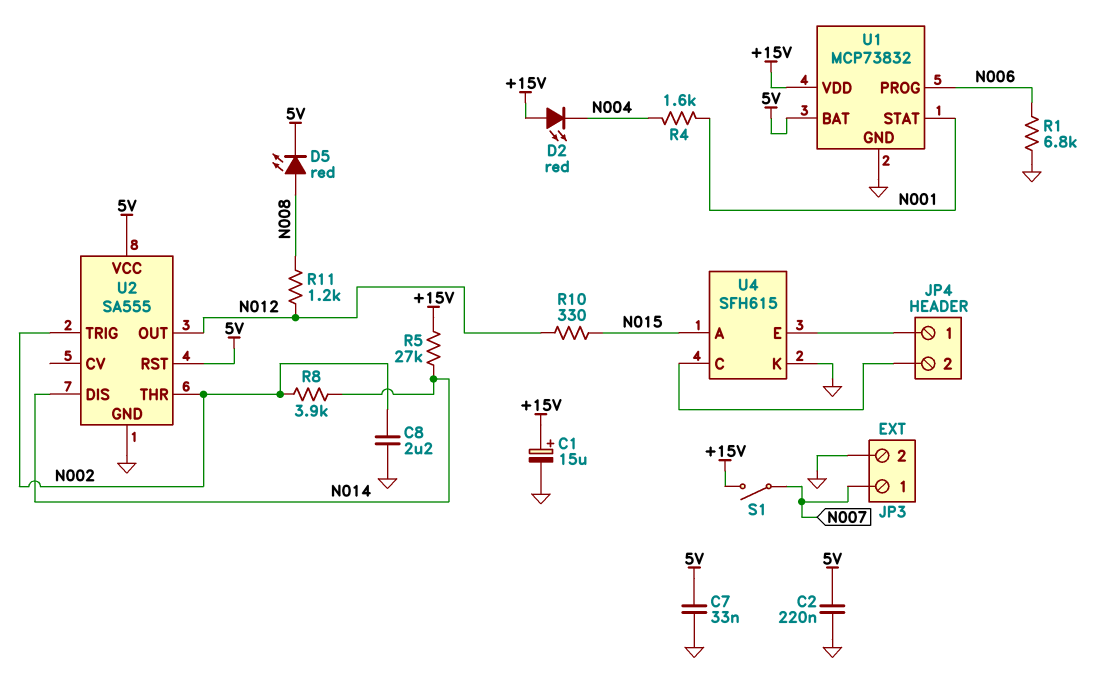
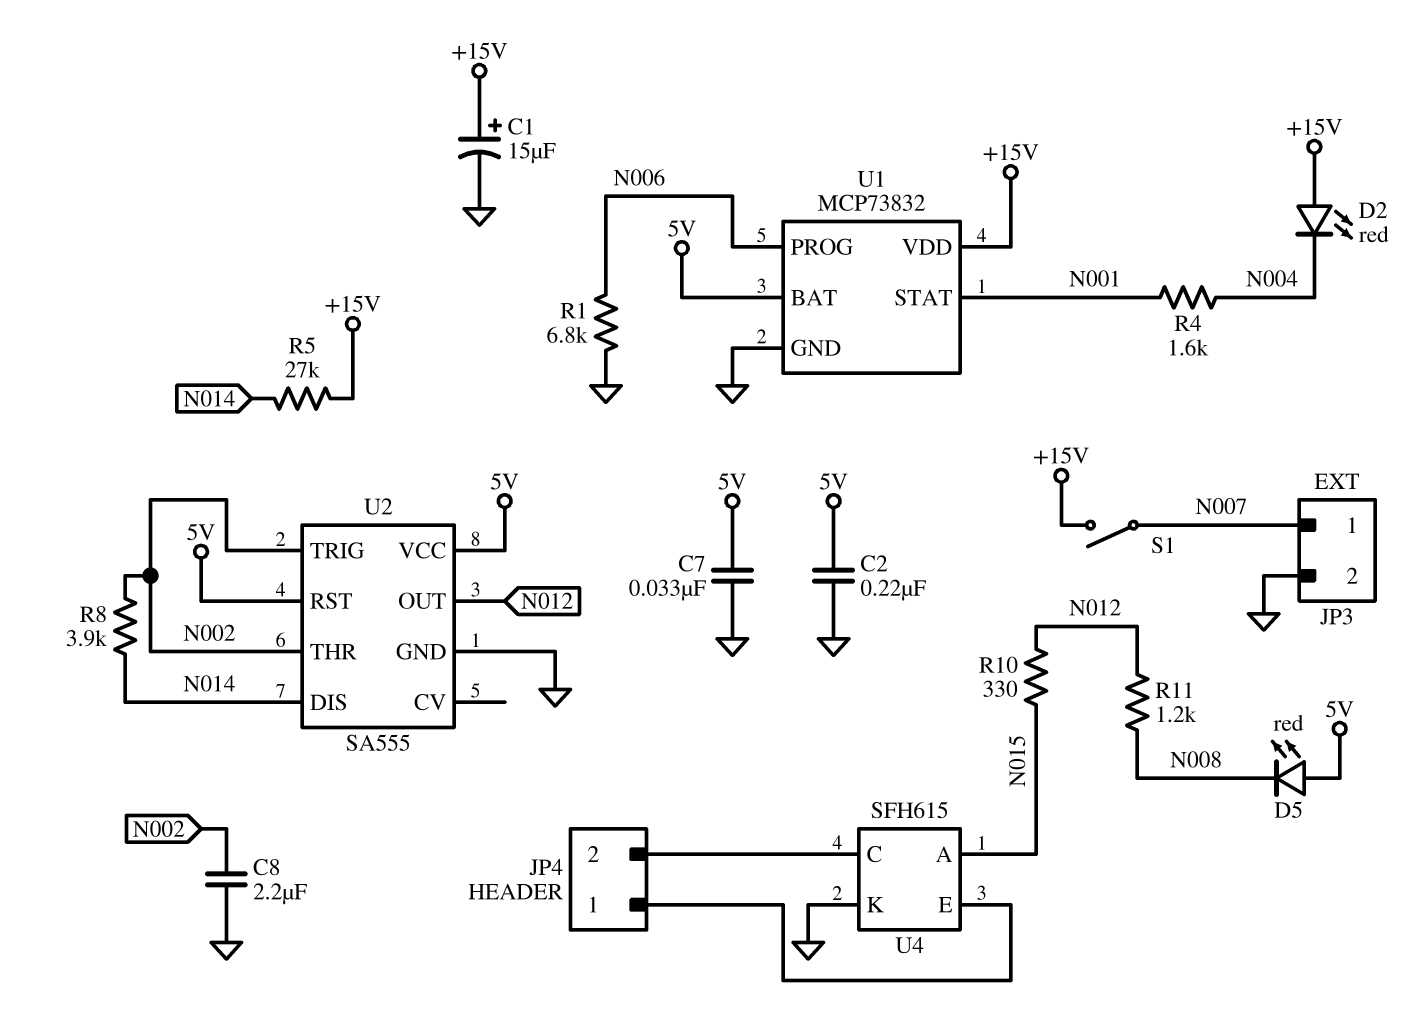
D5: LED red (A N008, K 5V) -> LED red (A 5V, K N008)

